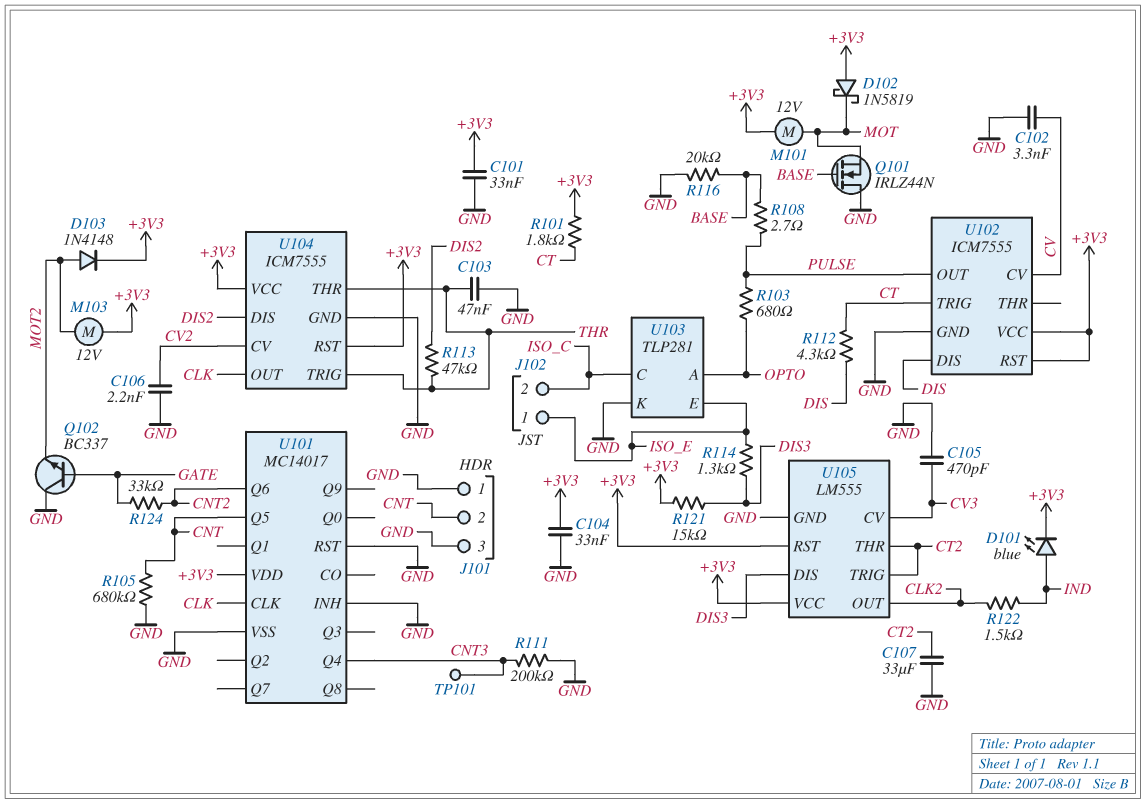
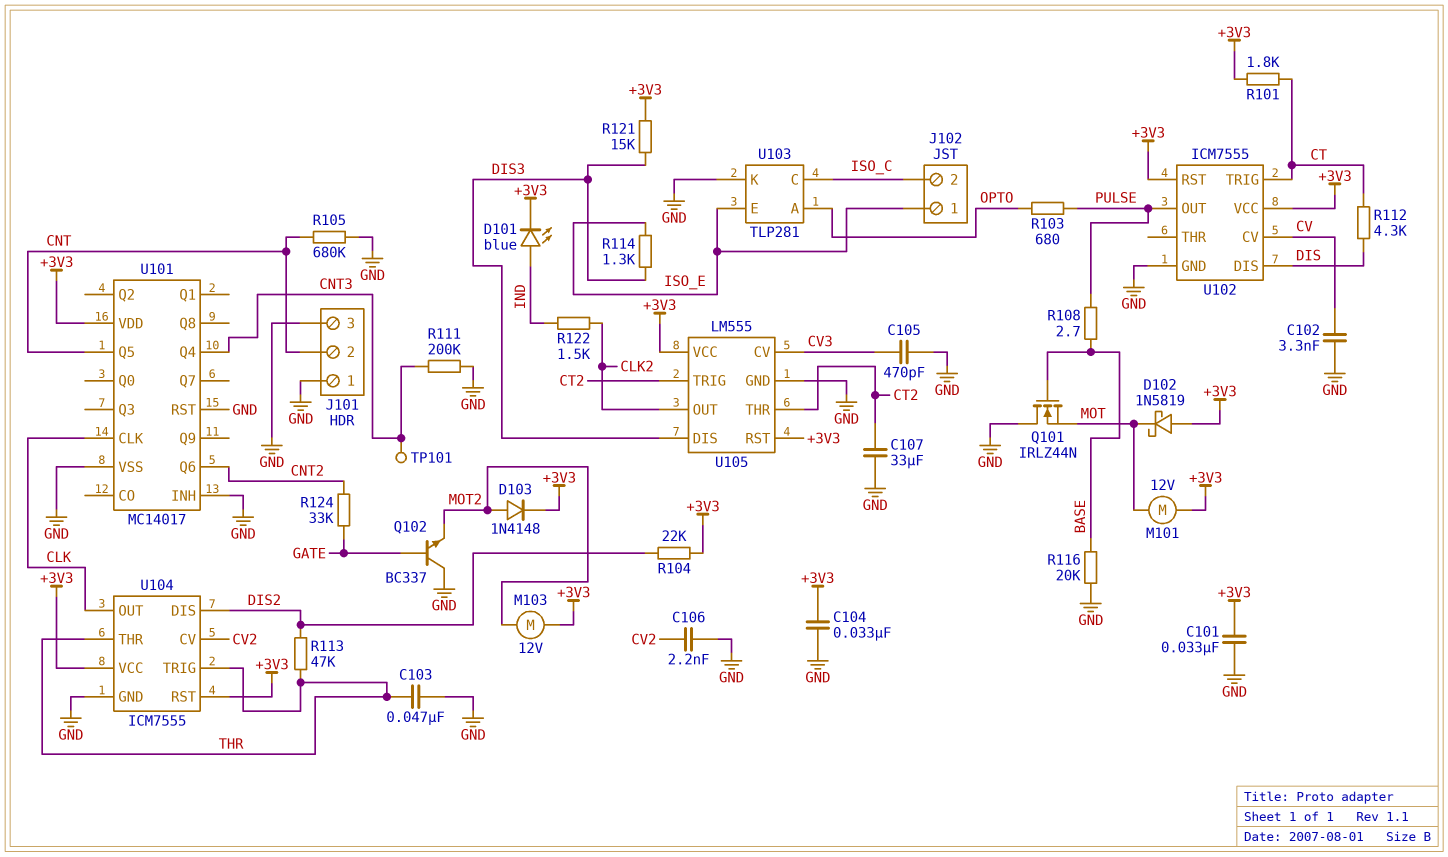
R104: none -> 22k (+3V3, DIS2)

